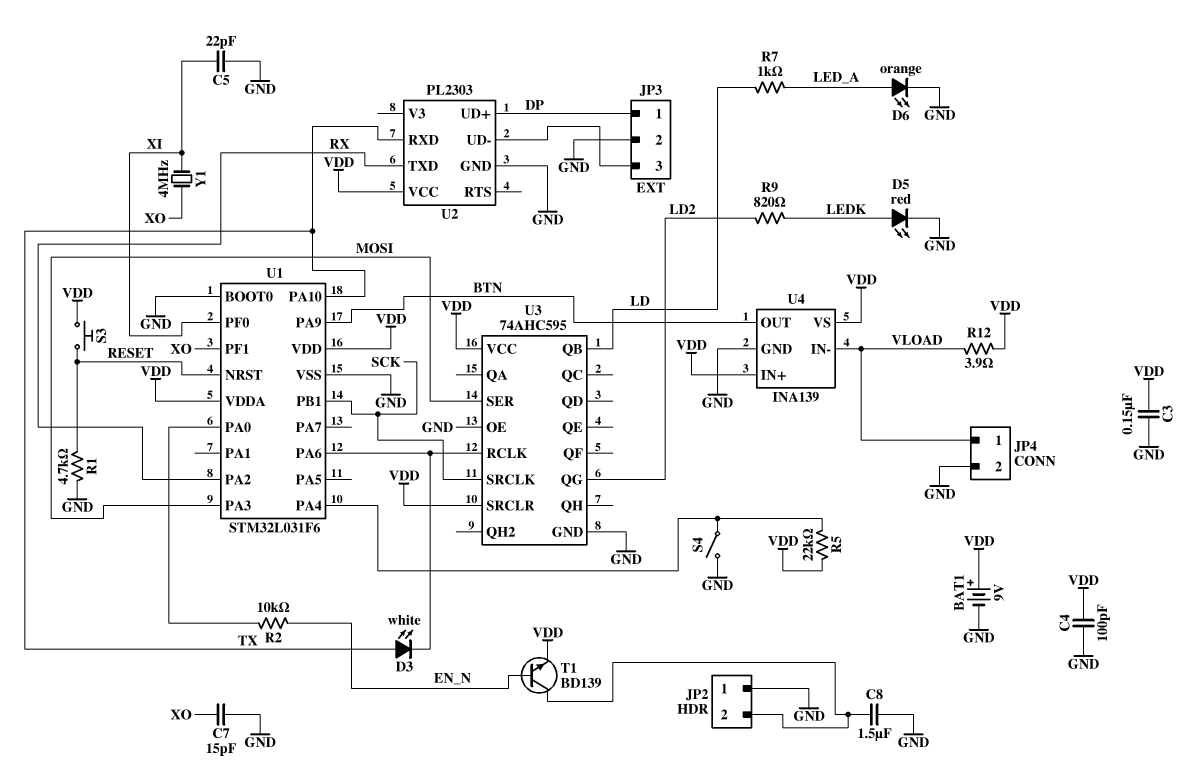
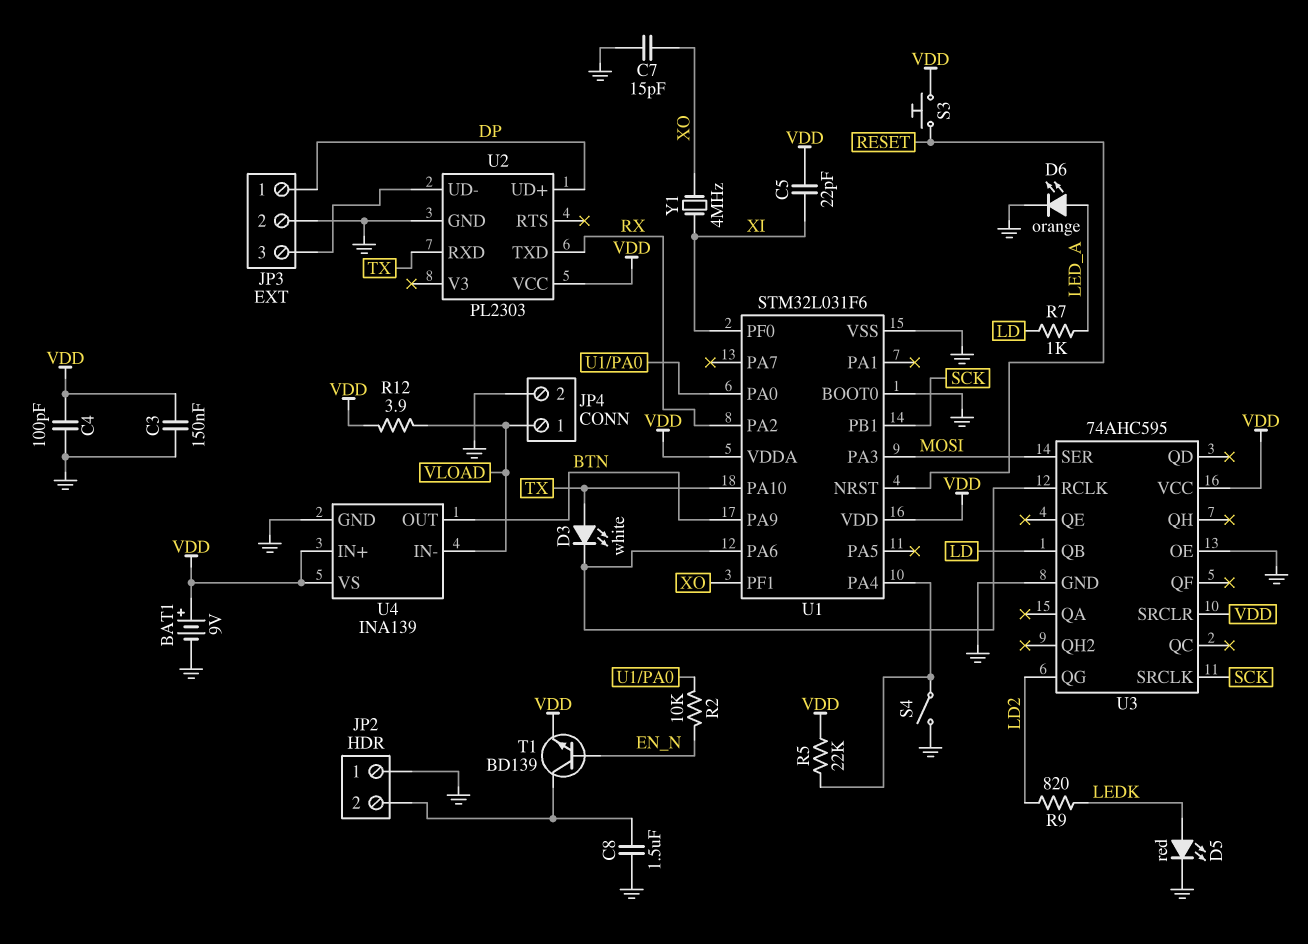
C5: 22pF (GND, XI) -> 22pF (VDD, XI)
R1: 4.7k (GND, RESET) -> none

